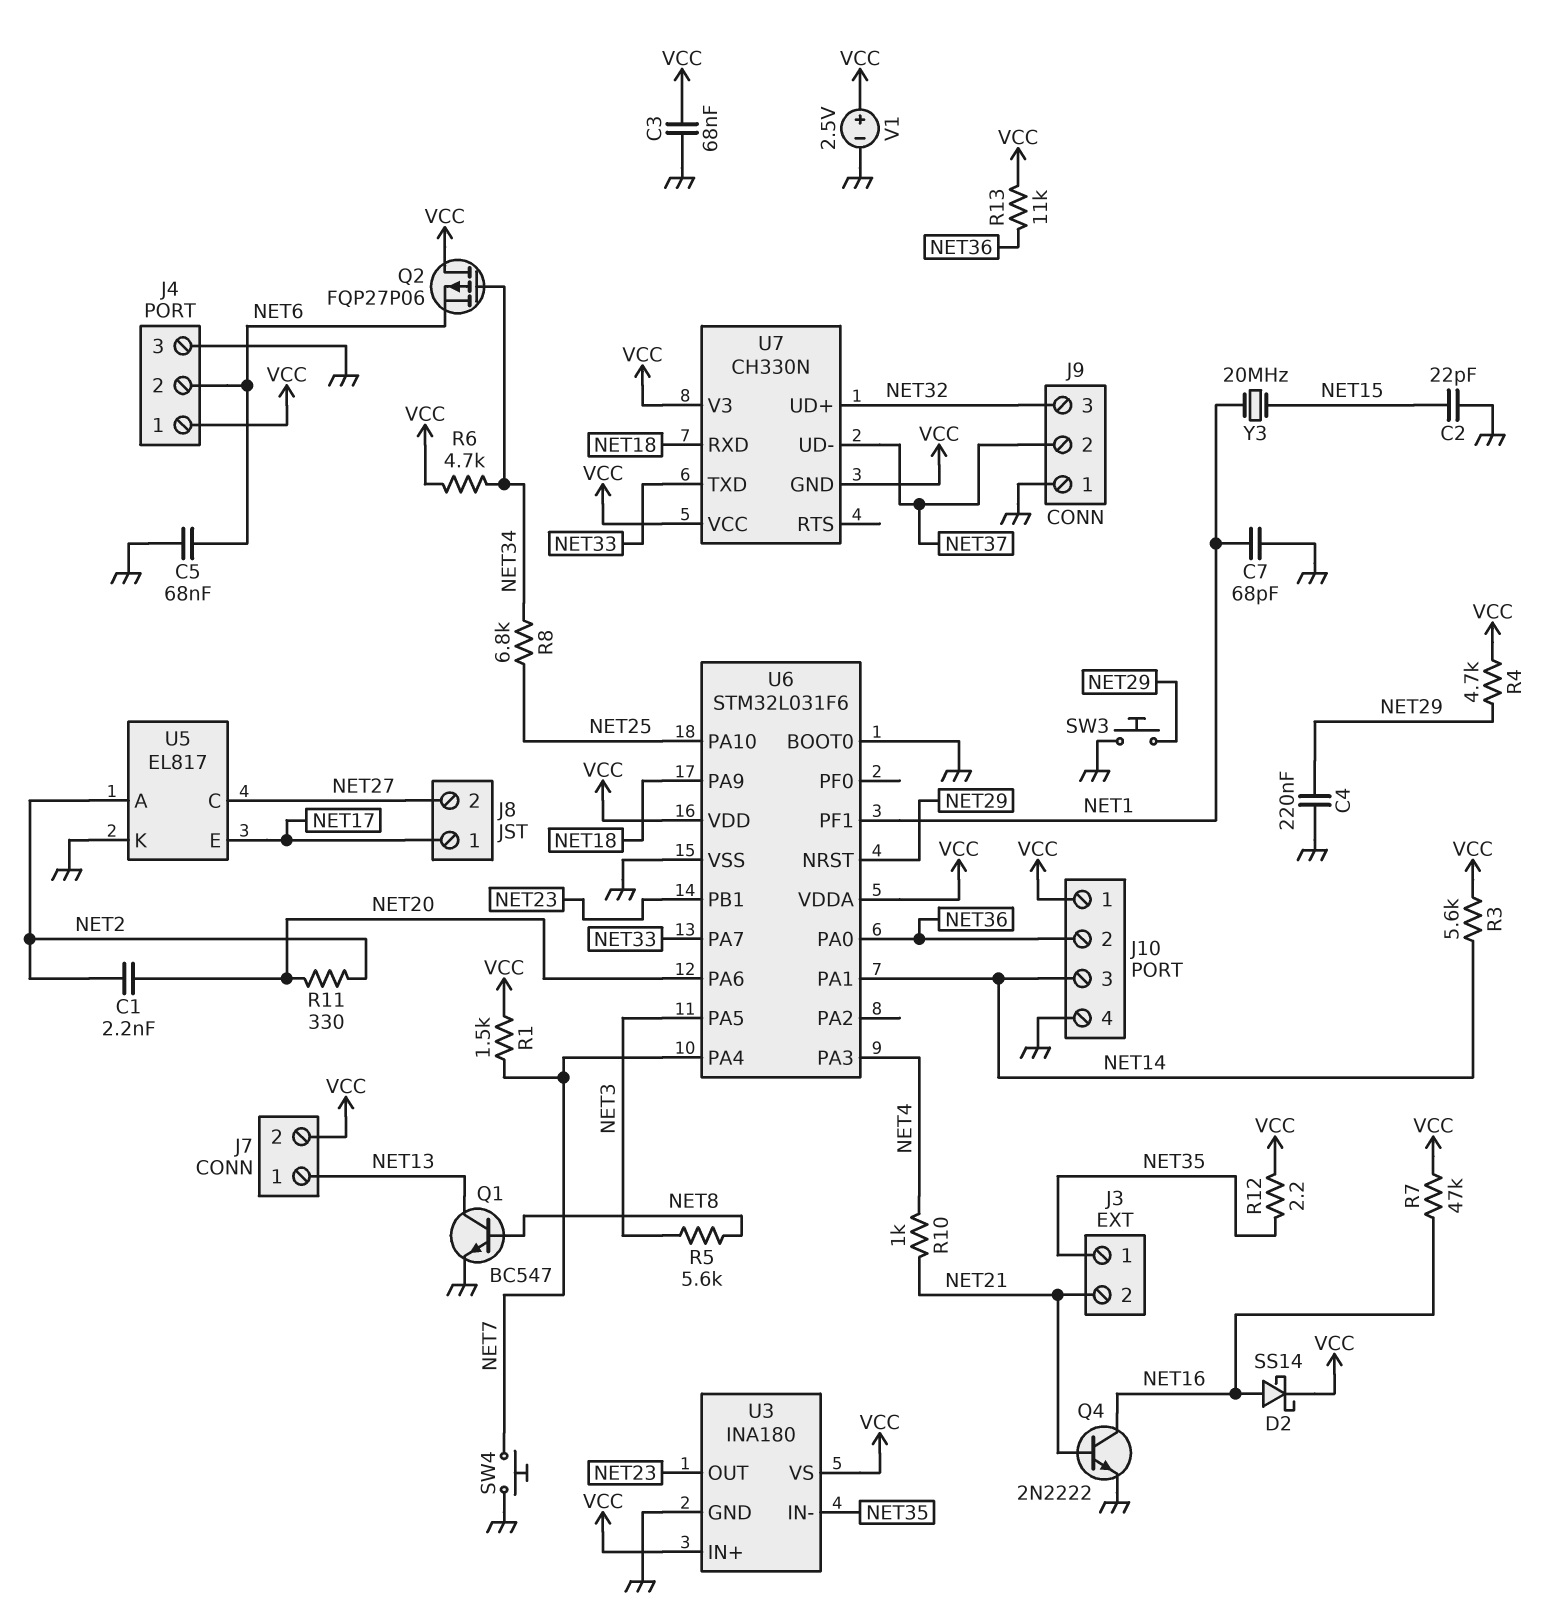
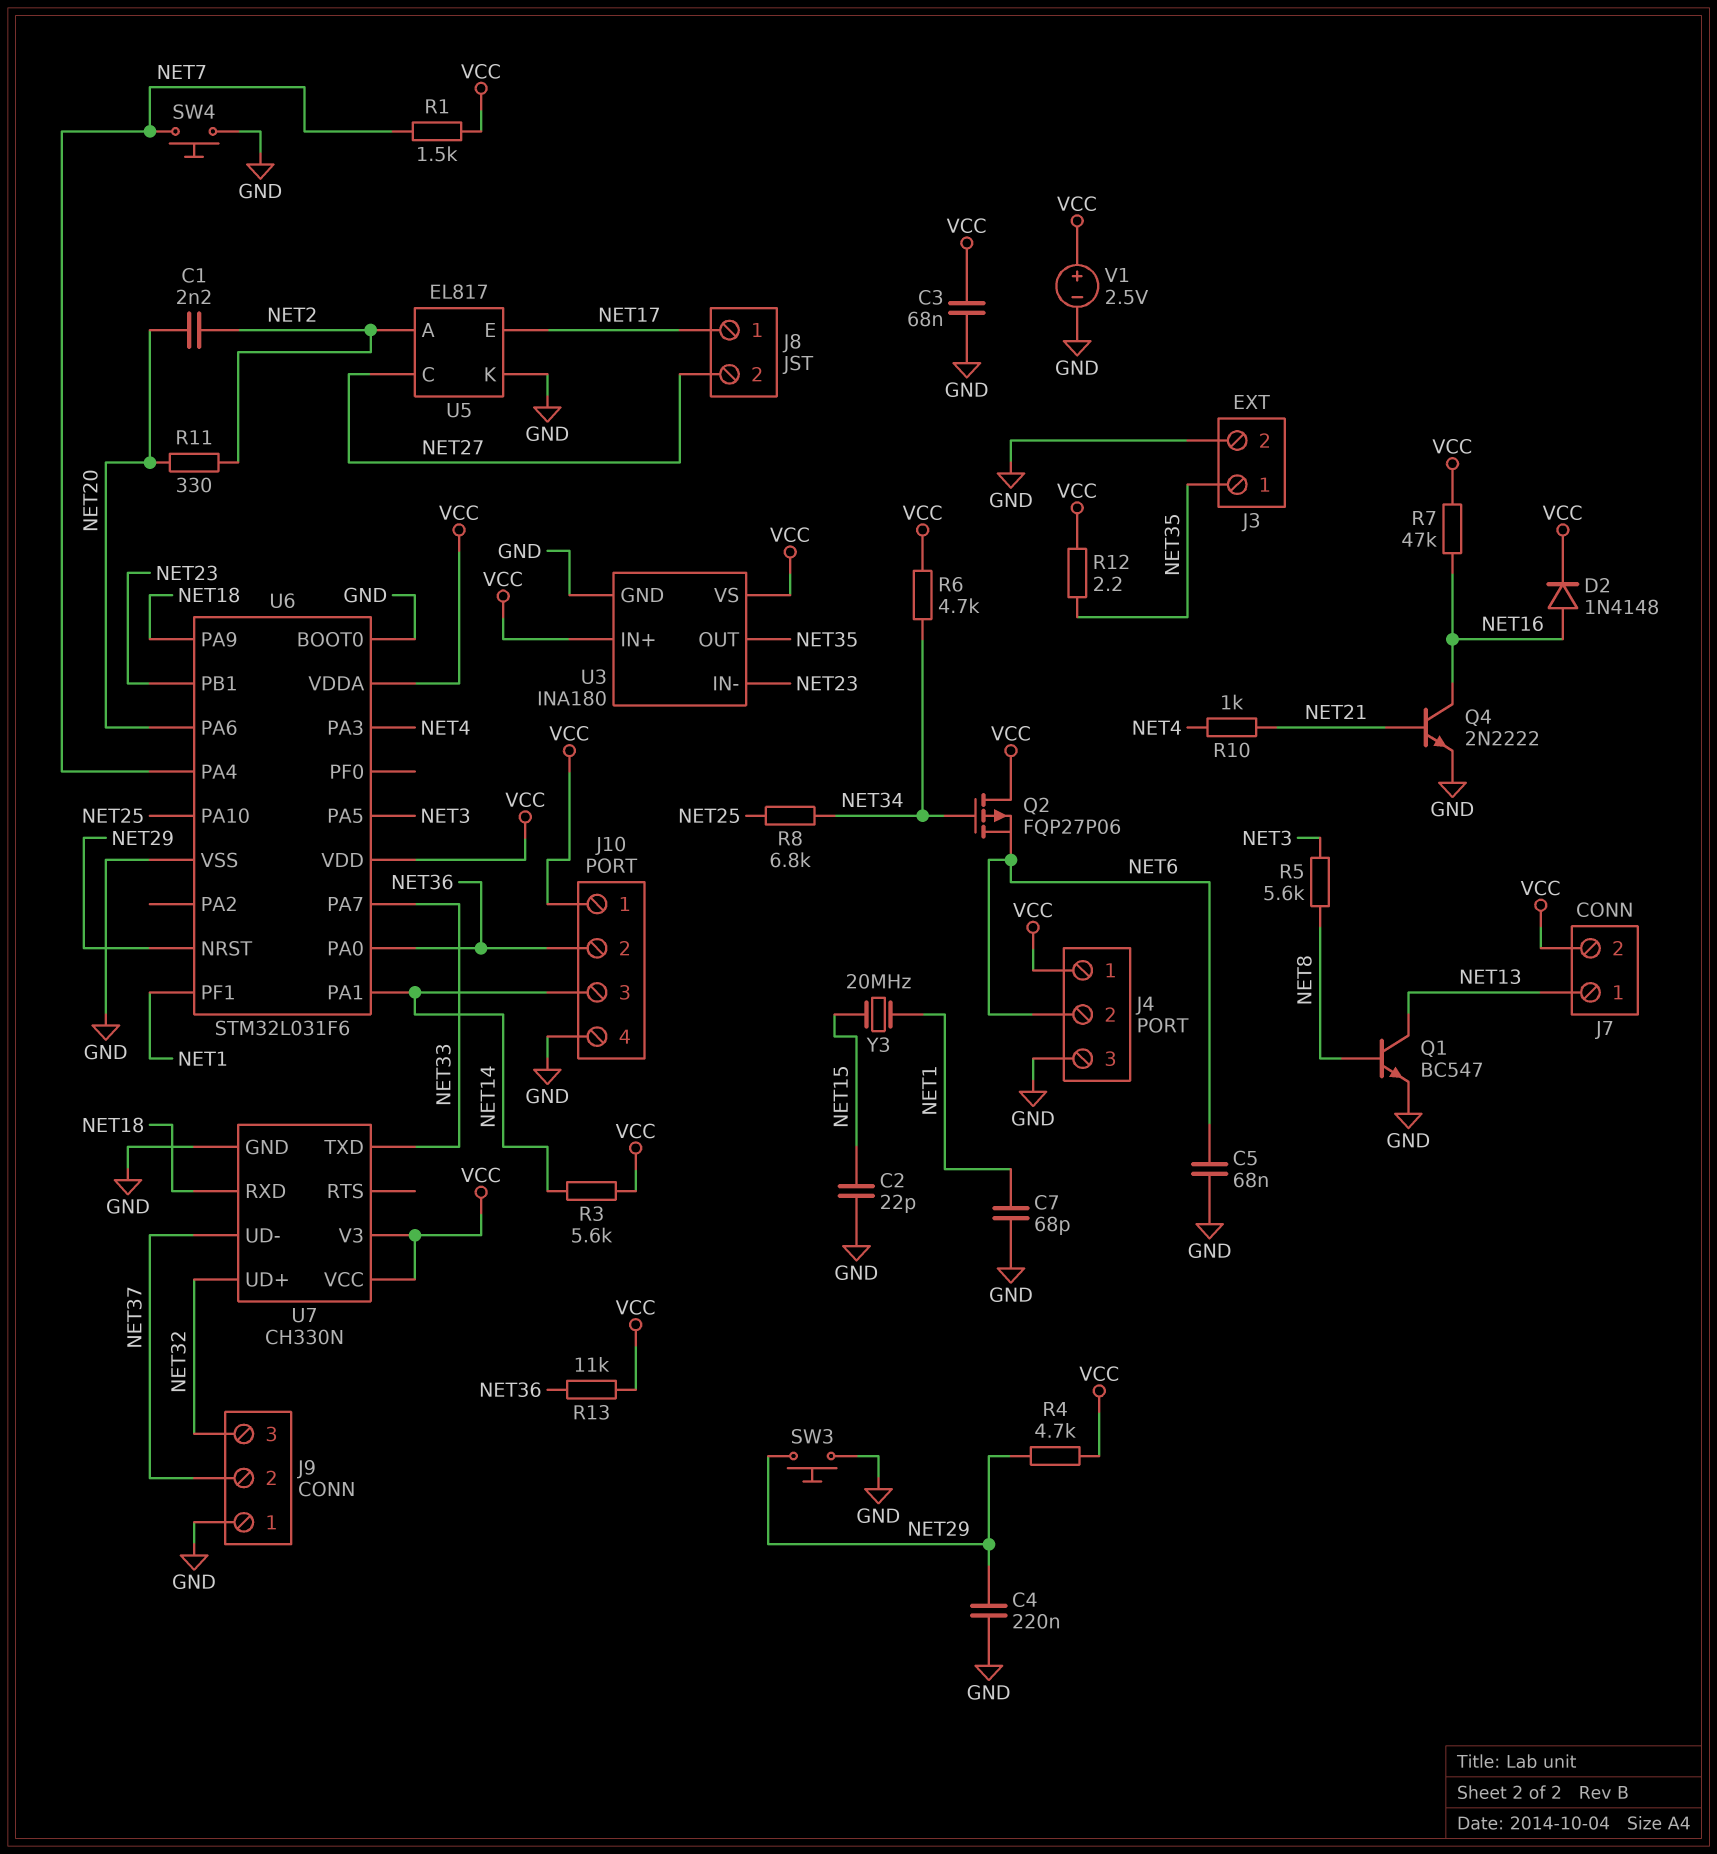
D2: schottky SS14 (A NET16, K VCC) -> diode 1N4148 (A NET16, K VCC)
J3 pin 2: NET21 -> GND
U3 pin IN-: NET35 -> NET23
U3 pin OUT: NET23 -> NET35
U7 pin GND: VCC -> GND

